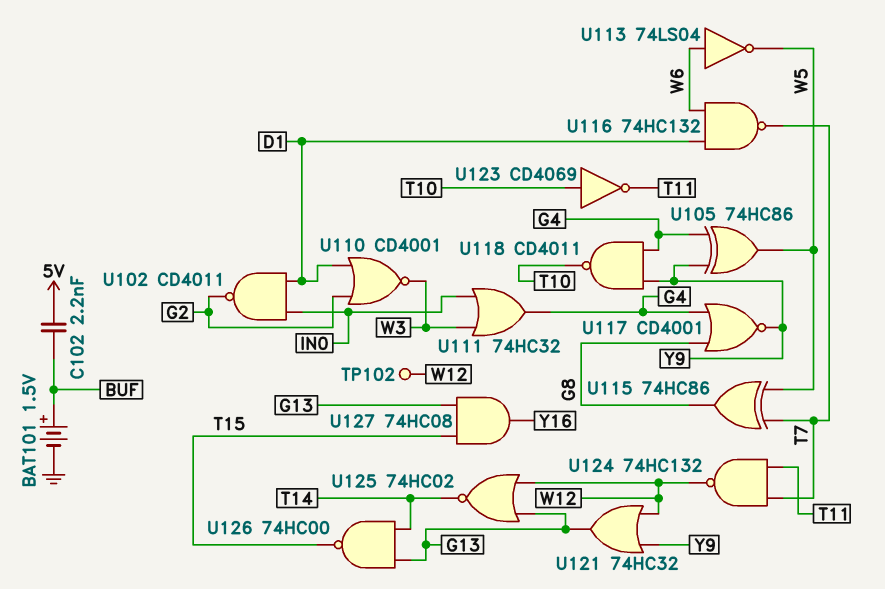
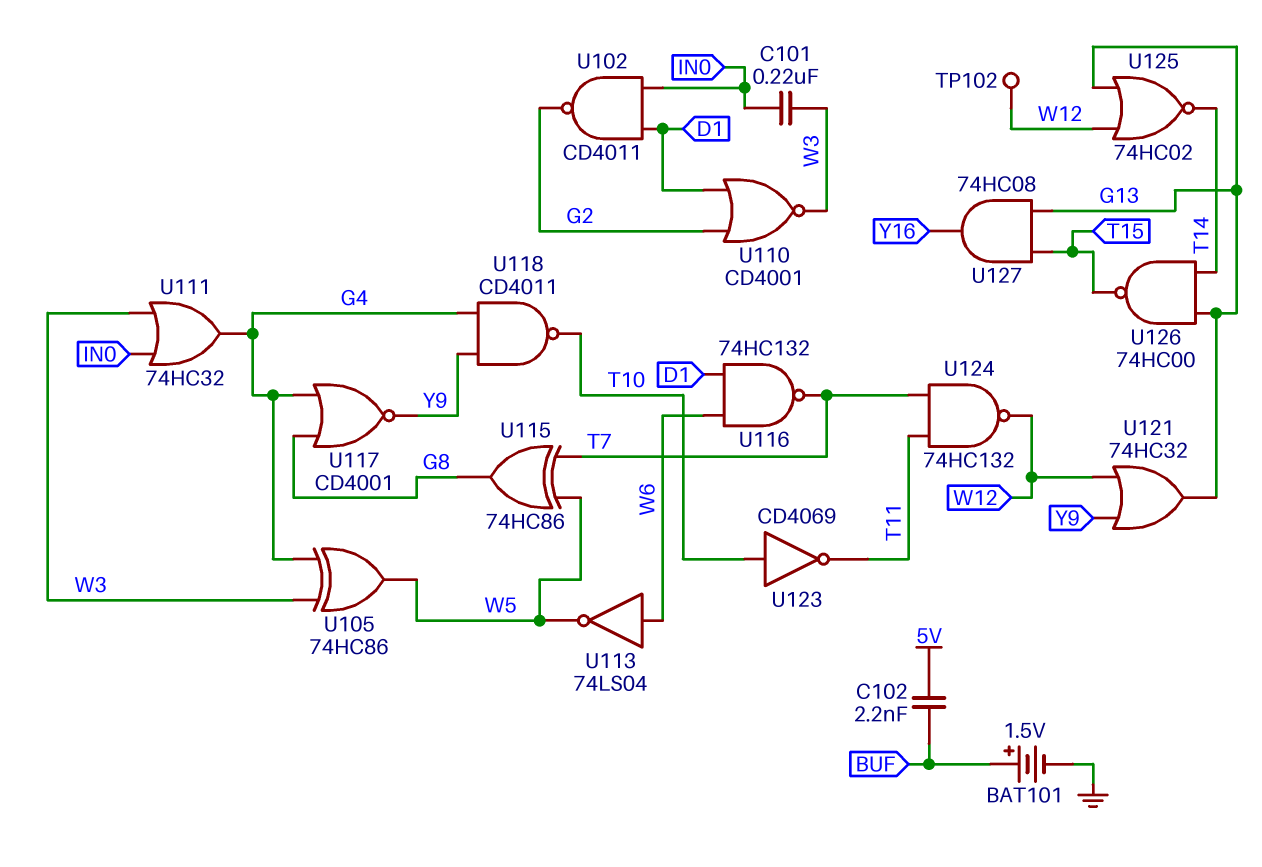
C101: none -> 220nF (IN0, W3)
U105: XOR 74HC86 (in G4, in Y9, out W5) -> XOR 74HC86 (in G4, in W3, out W5)

